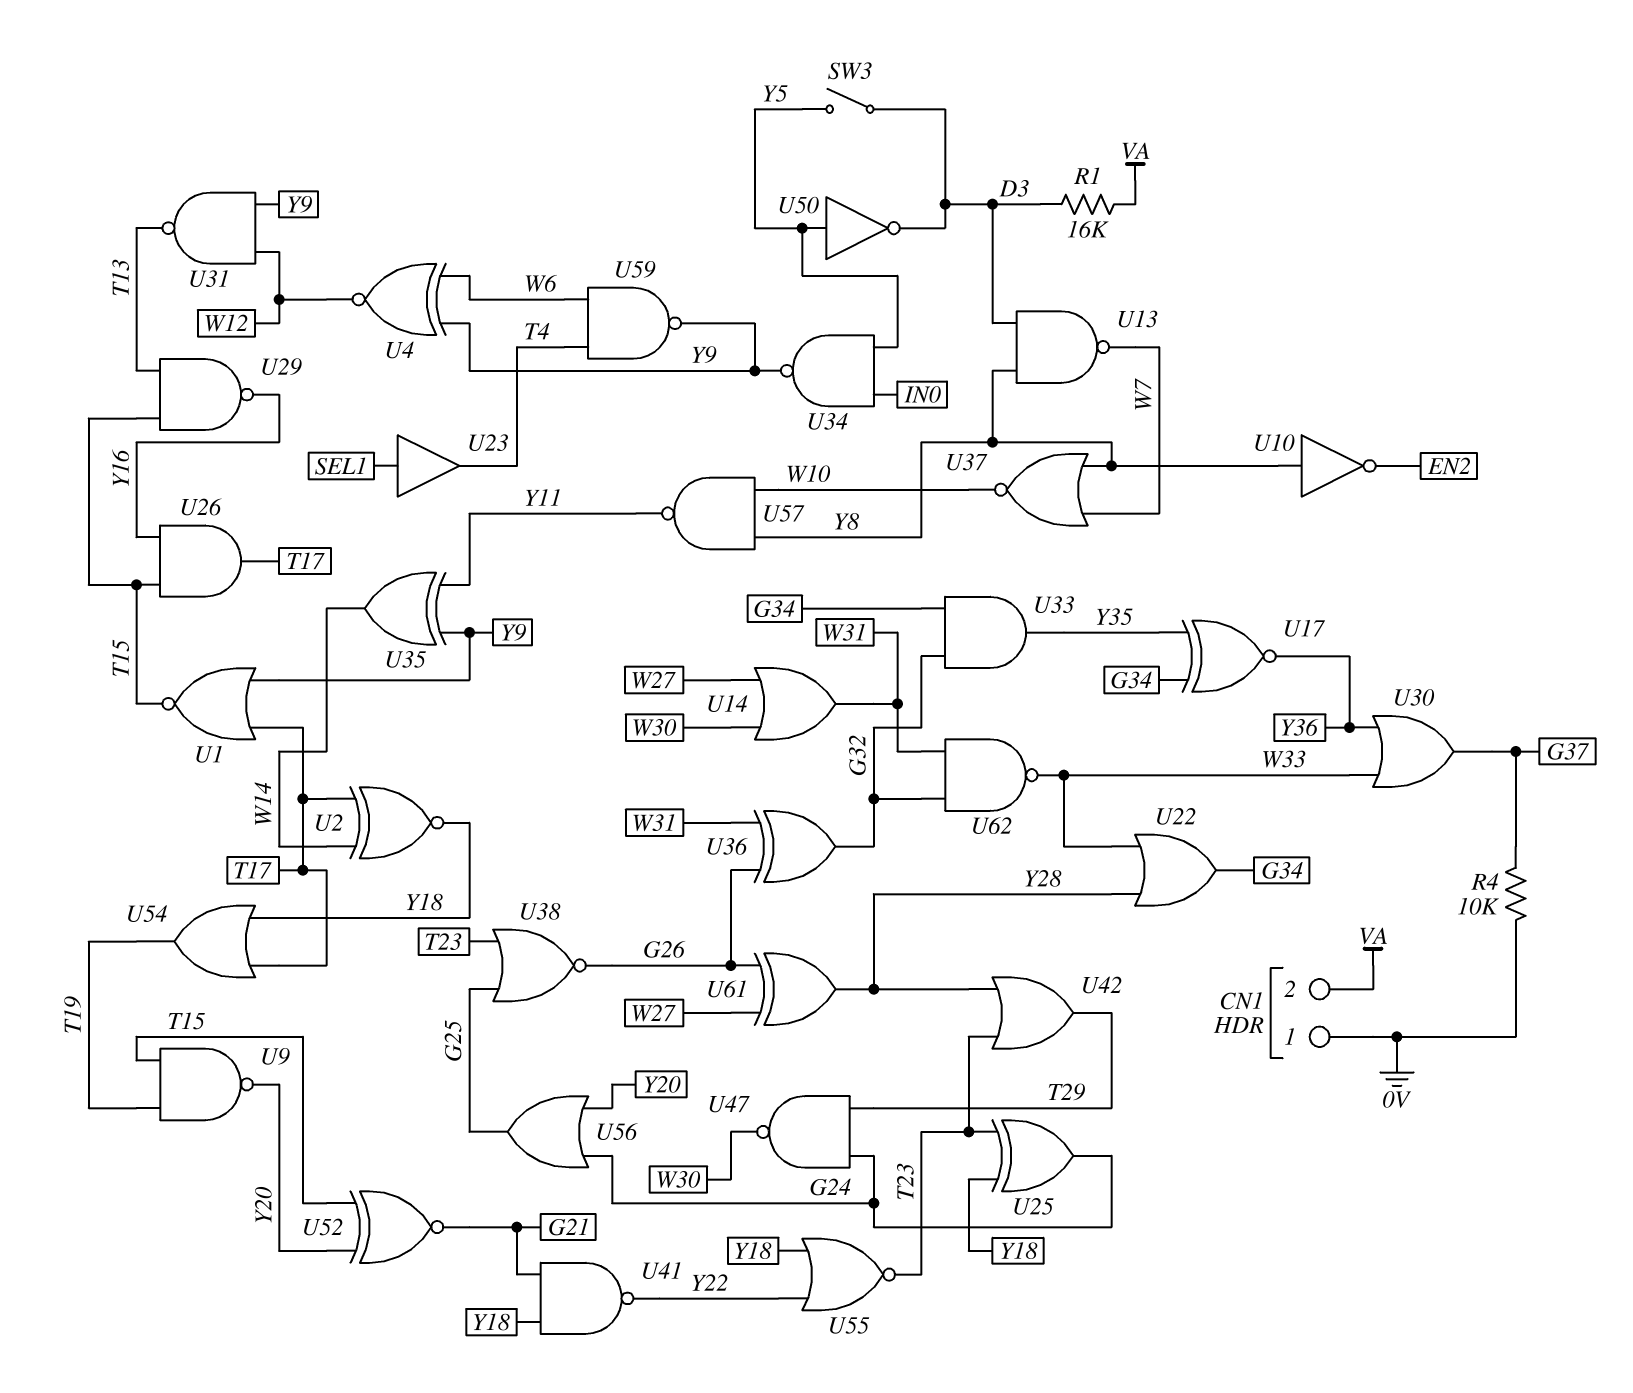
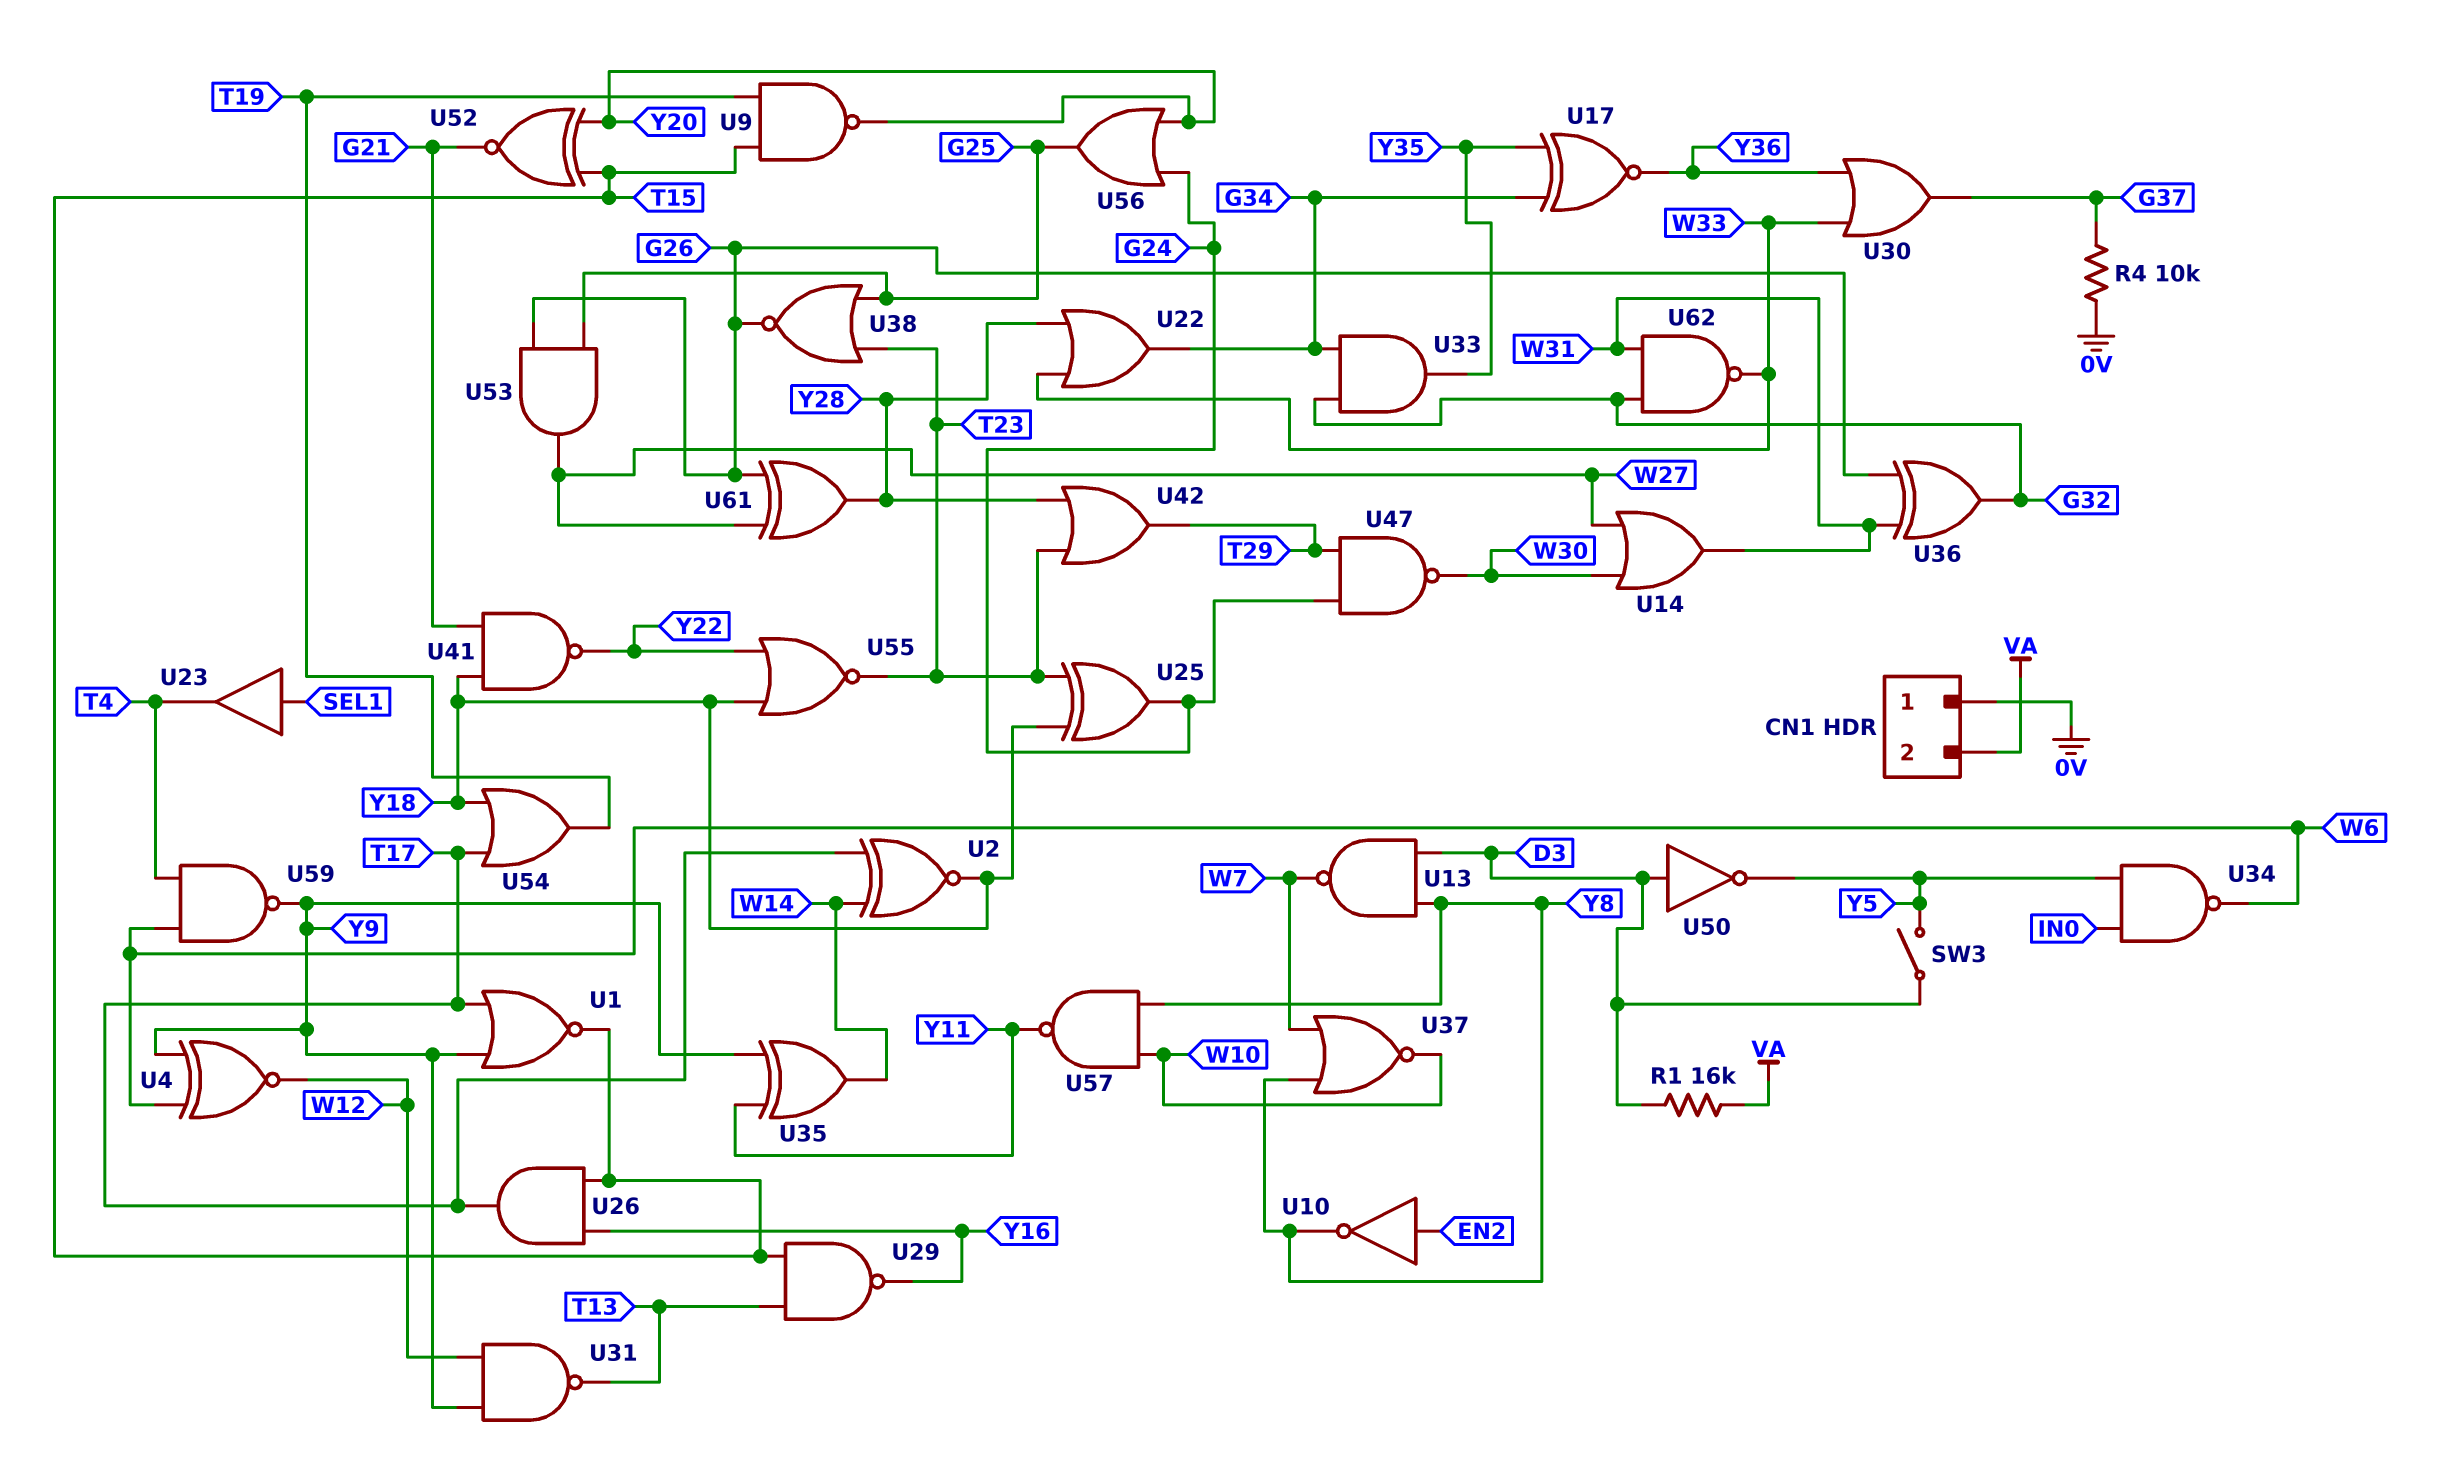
U10: NOT (in Y8, out EN2) -> NOT (in EN2, out Y8)
U34: NAND (in IN0, in Y5, out Y9) -> NAND (in IN0, in Y5, out W6)
U50: NOT (in Y5, out D3) -> NOT (in D3, out Y5)
U53: none -> AND (in G25, in G26, out W27)

